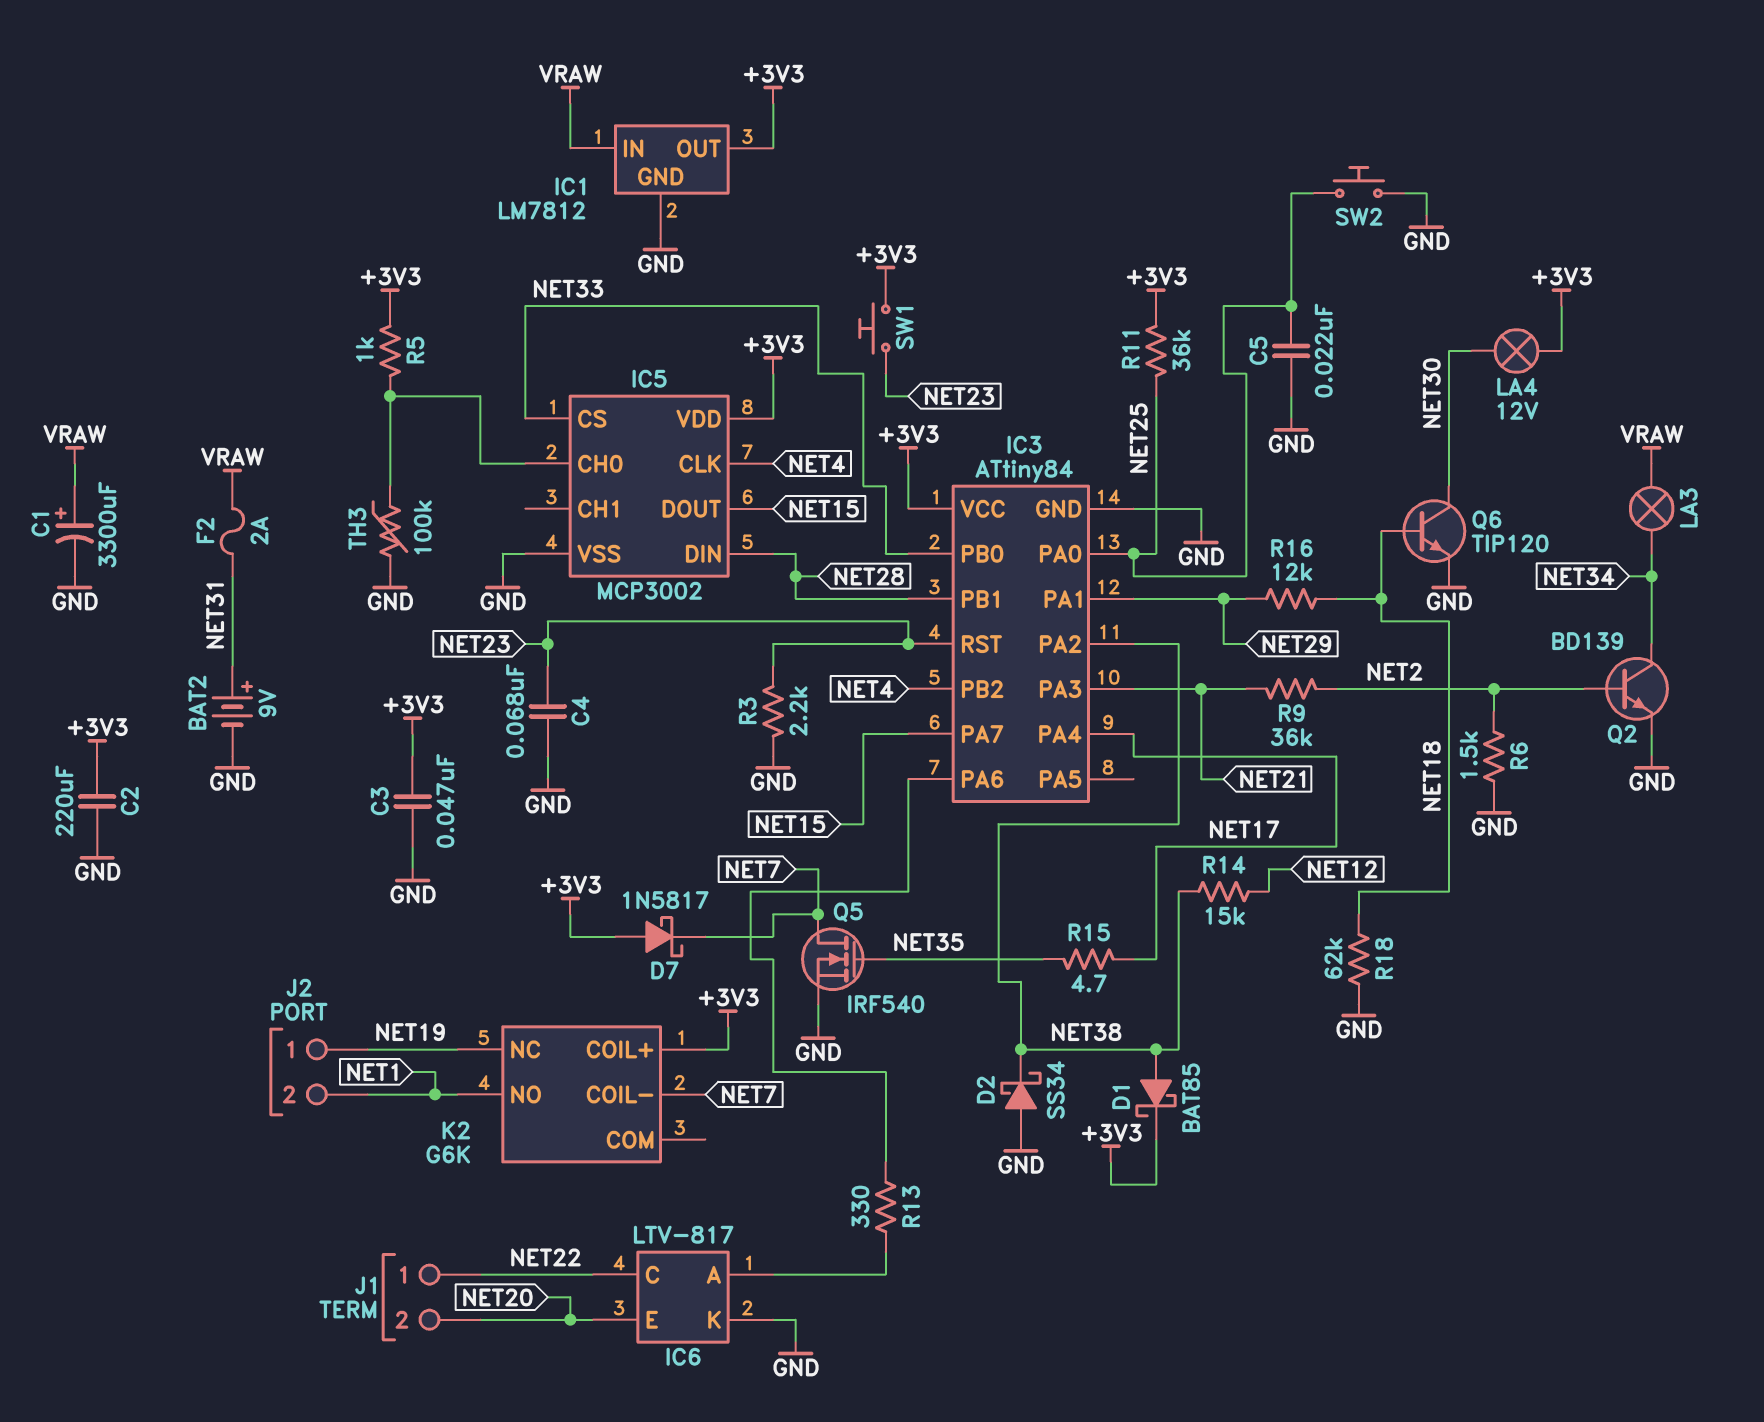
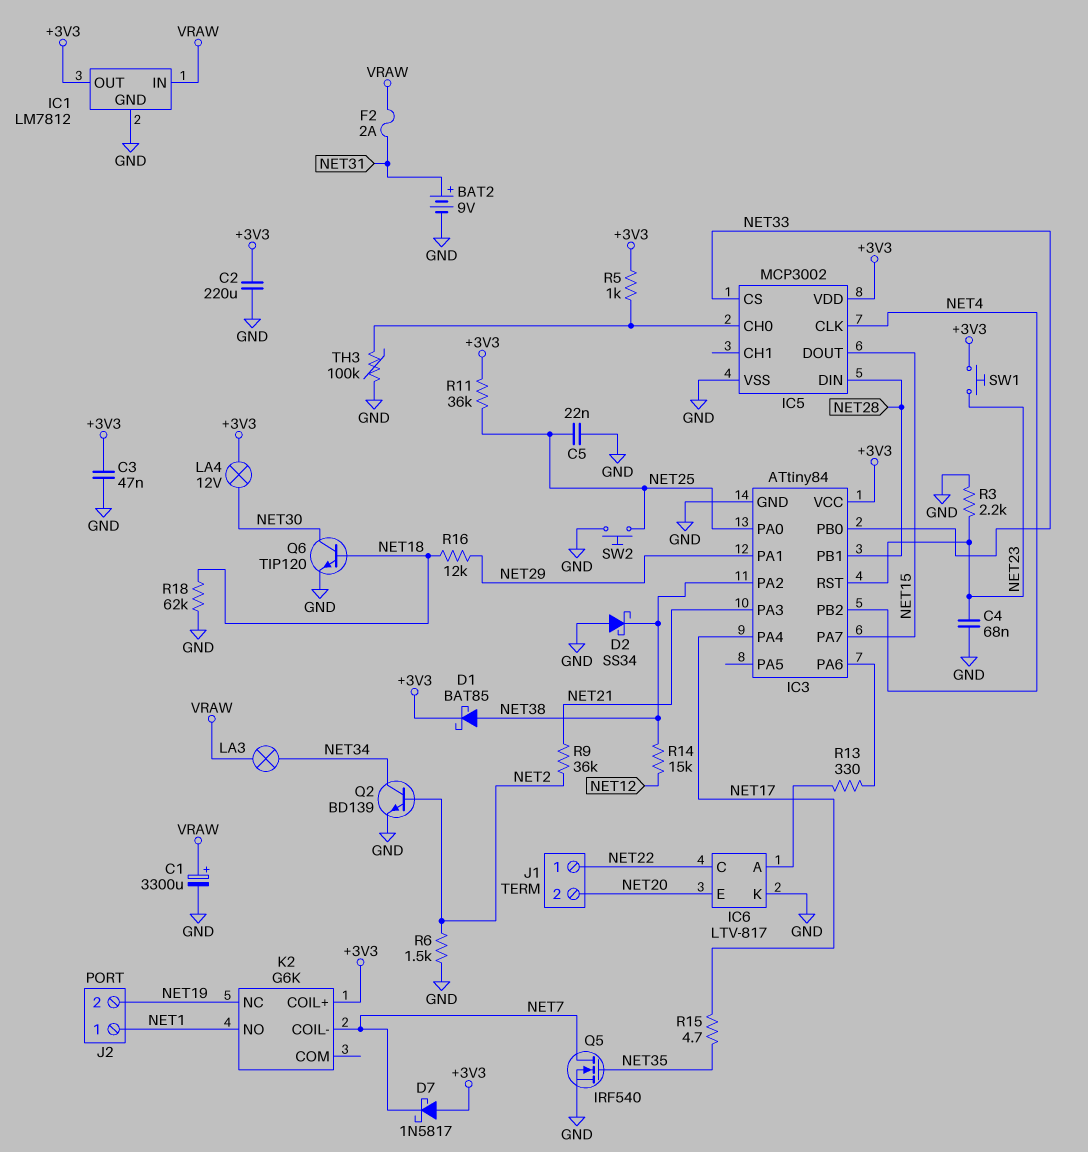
J2 pin 1: NET19 -> NET1
J2 pin 2: NET1 -> NET19

